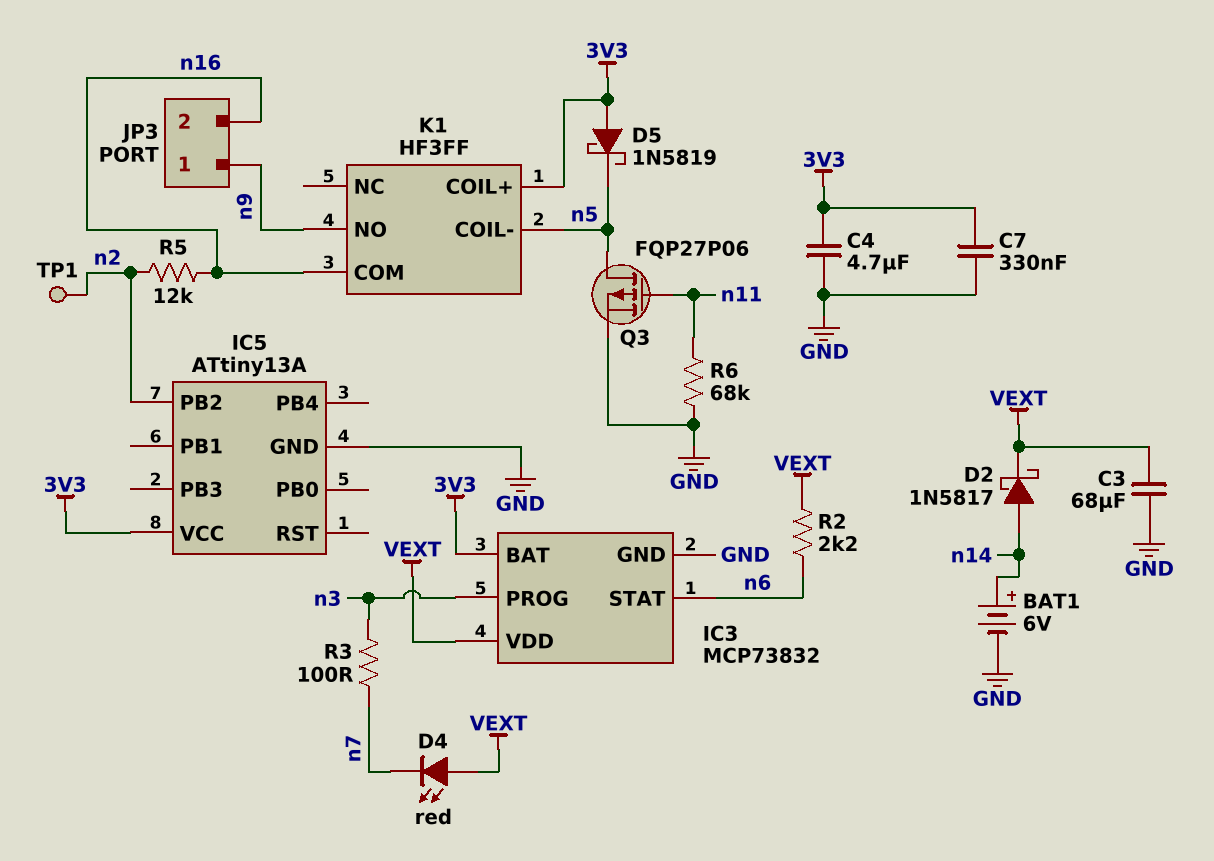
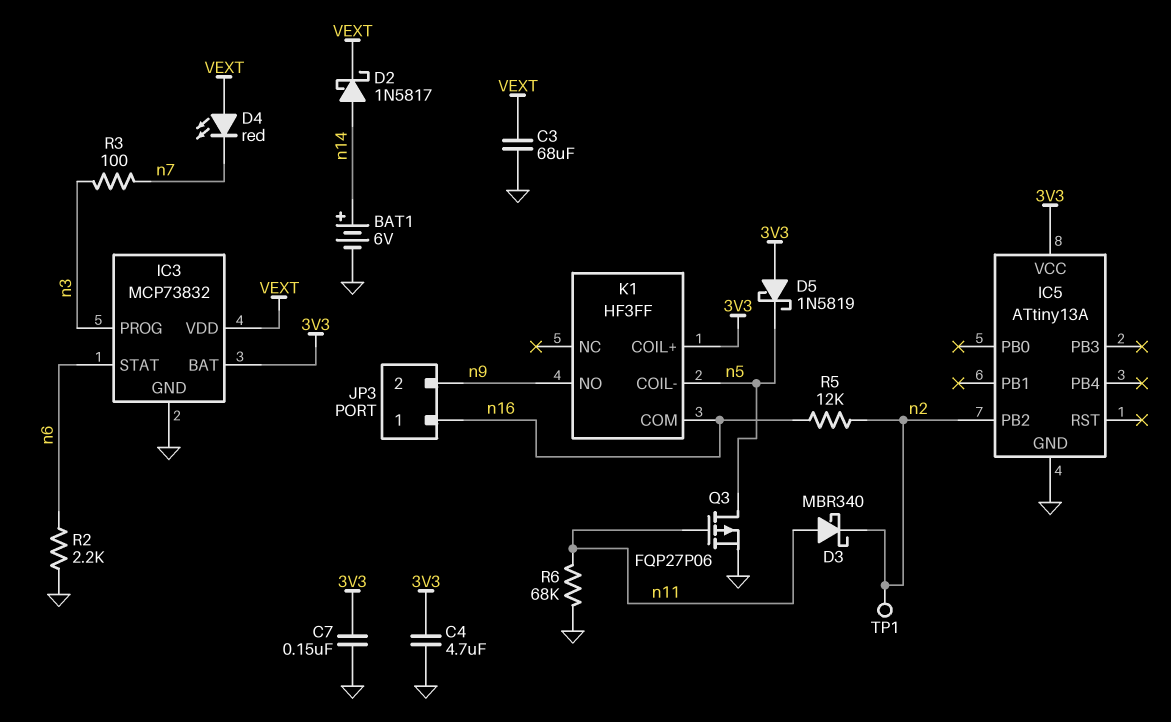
C7: 330nF (3V3, GND) -> 150nF (3V3, GND)
D3: none -> schottky MBR340 (A n11, K n2)
JP3 pin 1: n9 -> n16
JP3 pin 2: n16 -> n9
R2: 2.2k (VEXT, n6) -> 2.2k (GND, n6)

